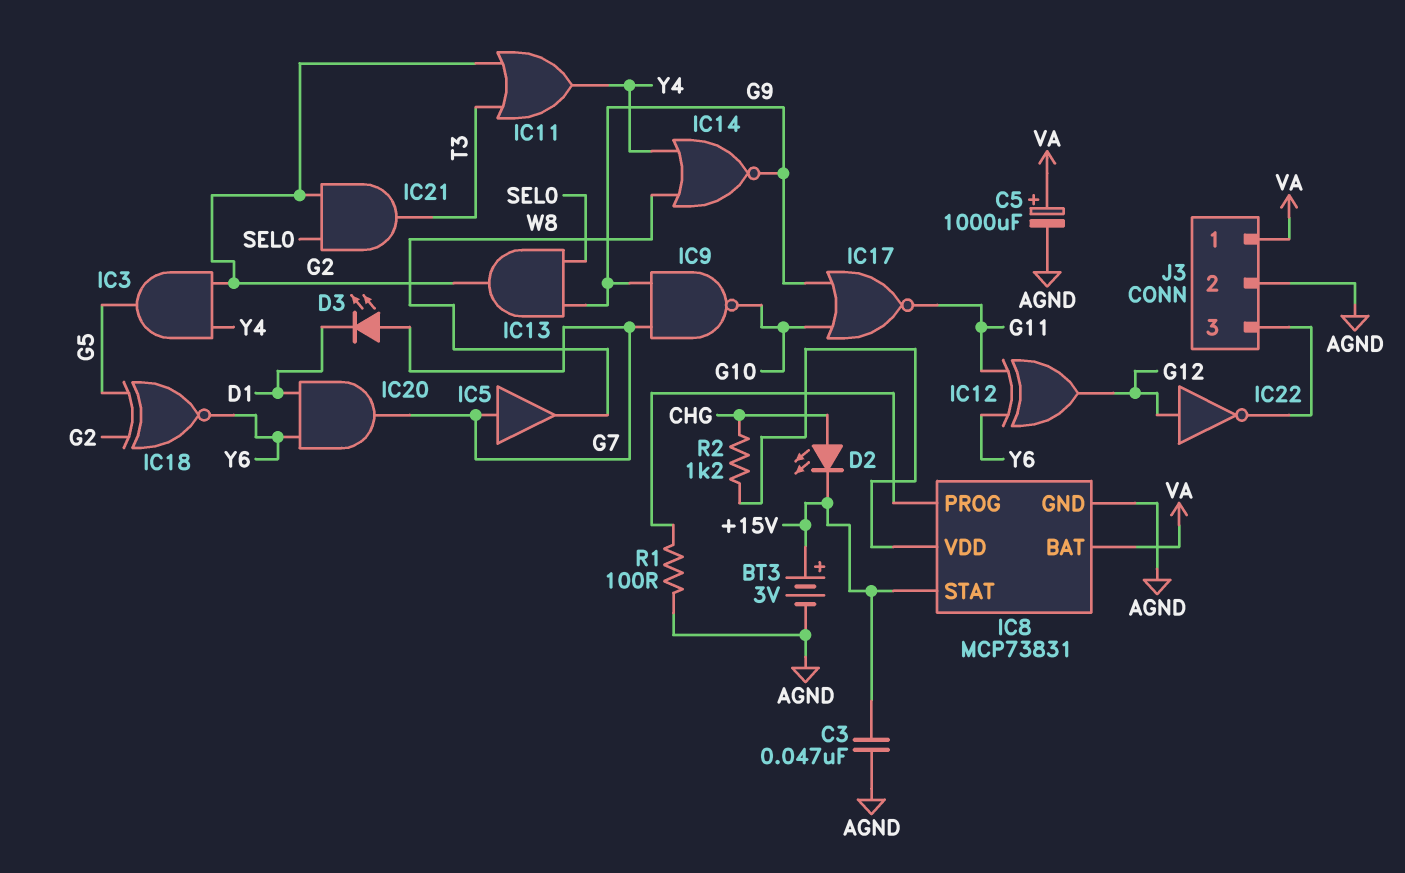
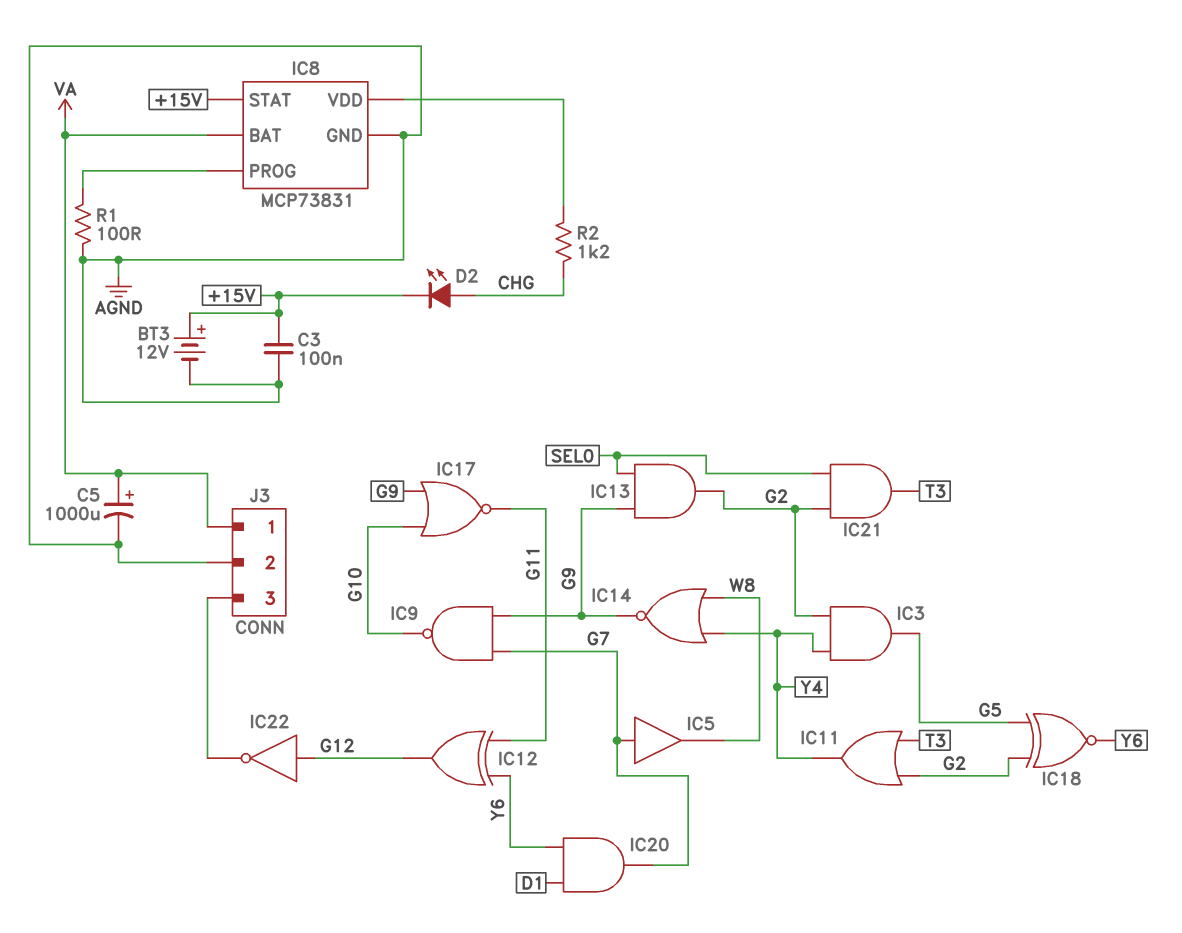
BT3: 3V (plus +15V, minus AGND) -> 12V (plus +15V, minus AGND)
C3: 47nF (+15V, AGND) -> 100nF (+15V, AGND)
D3: LED (A G7, K D1) -> none

